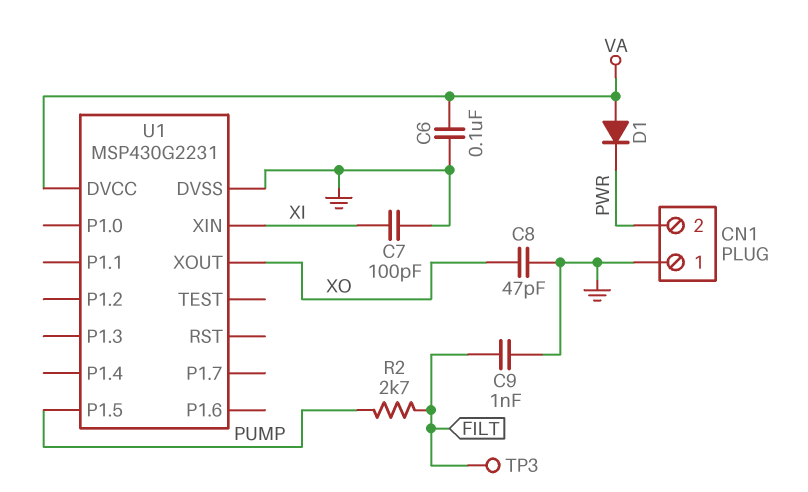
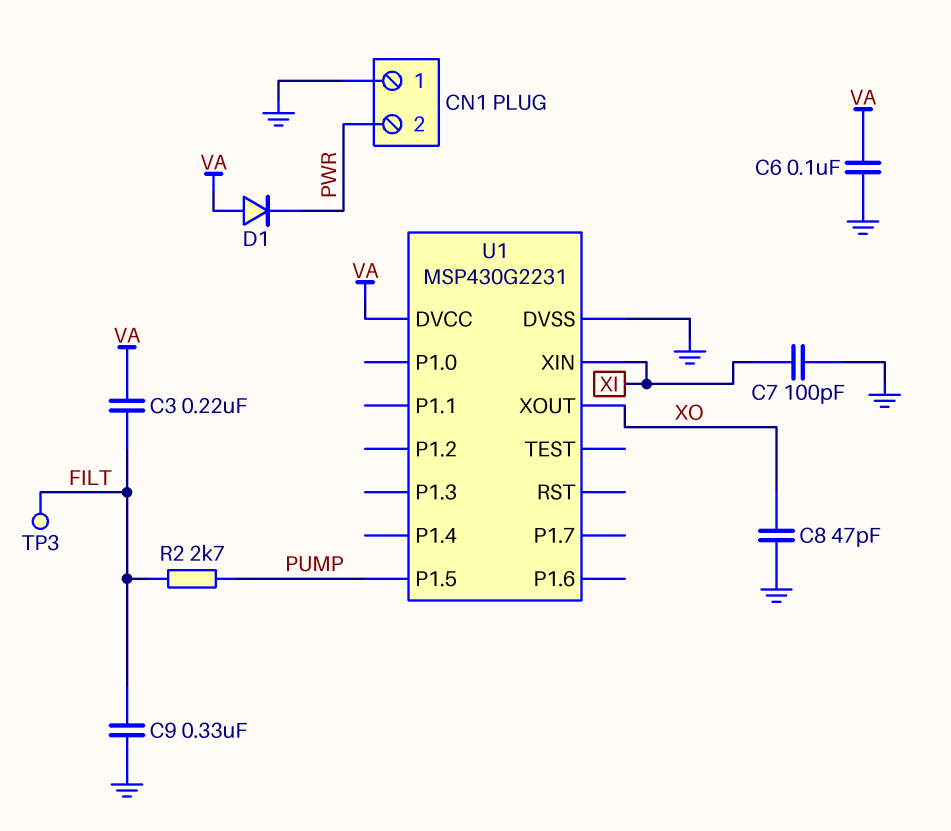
C3: none -> 220nF (FILT, VA)
C9: 1nF (FILT, GND) -> 330nF (FILT, GND)

